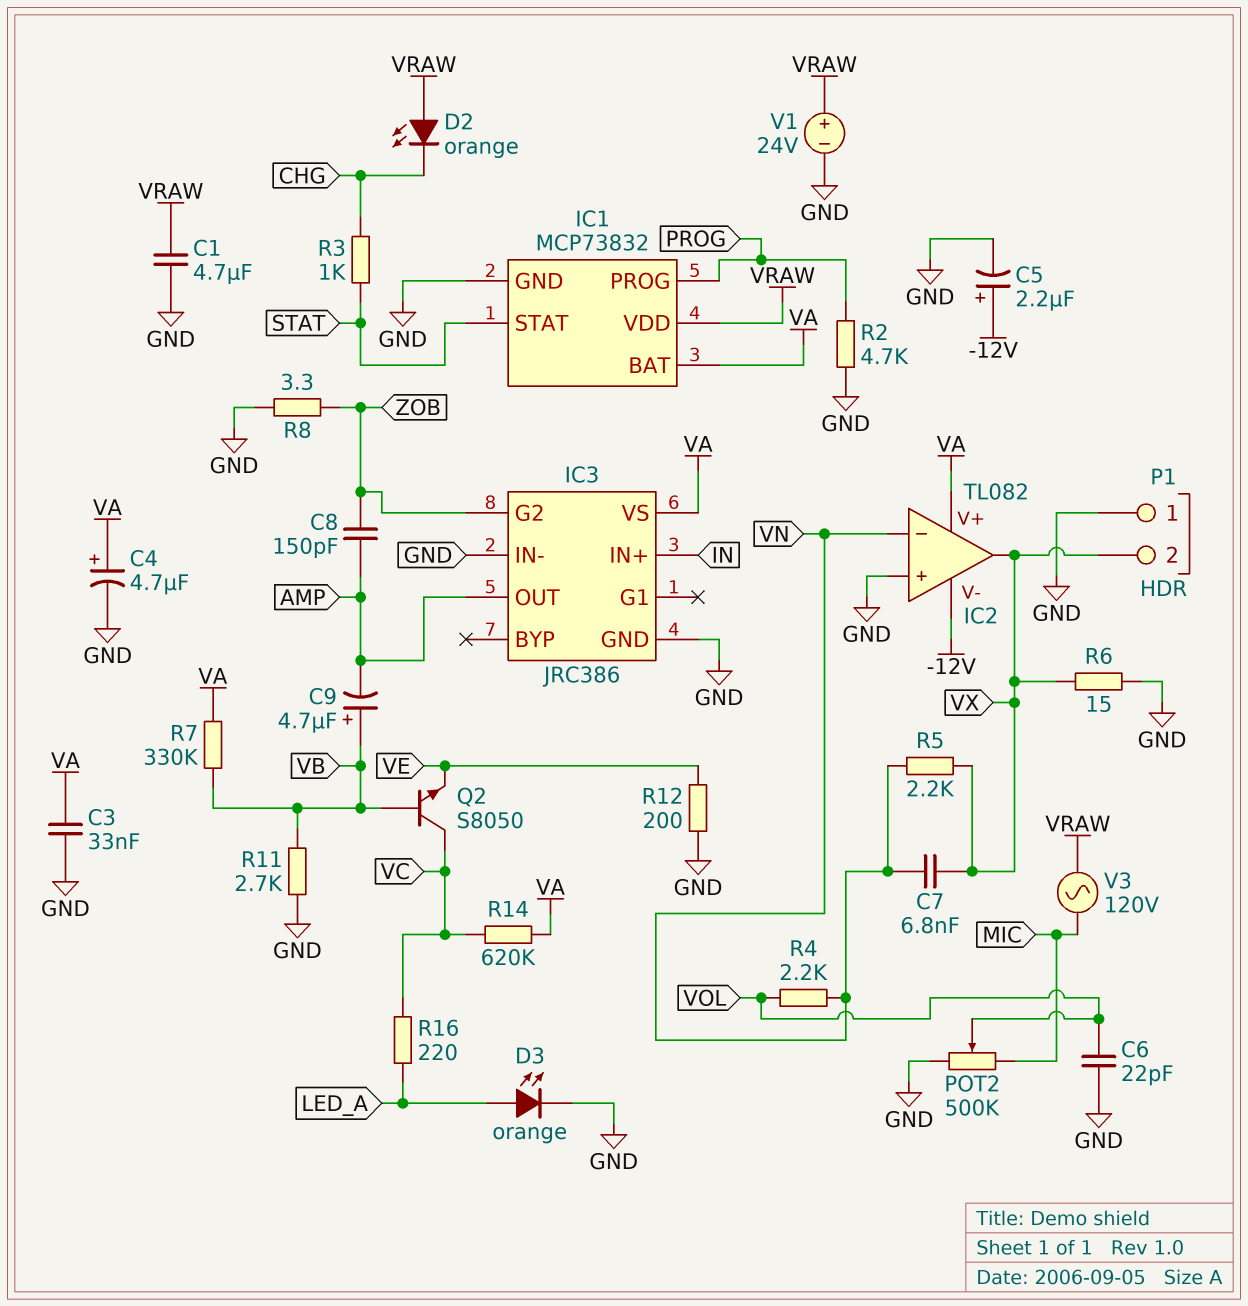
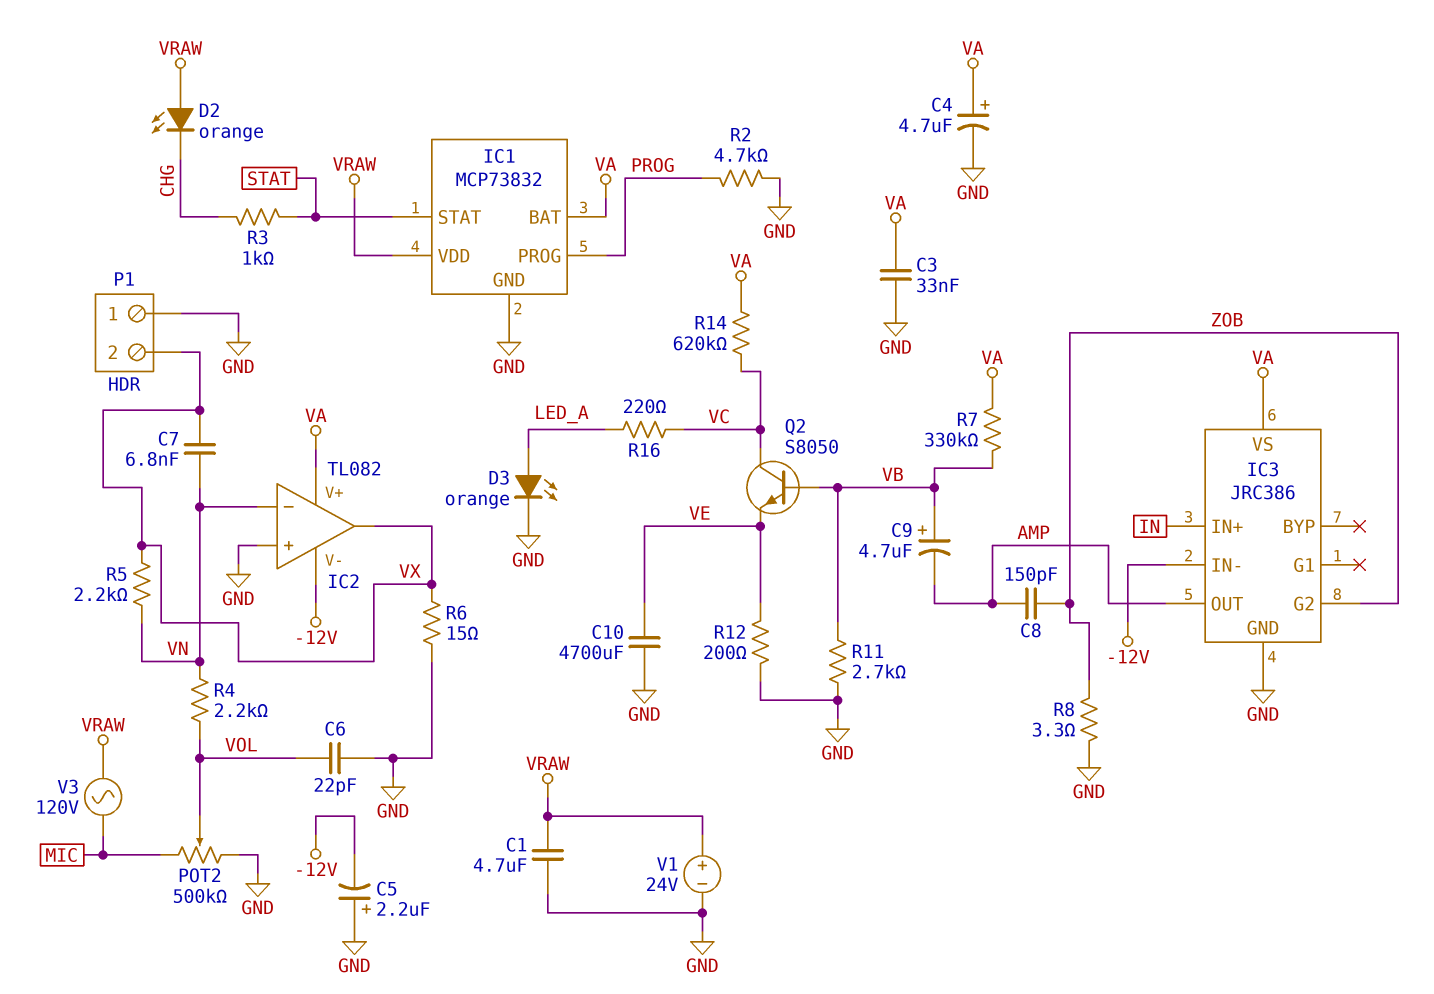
C5: 2.2uF (plus -12V, minus GND) -> 2.2uF (plus GND, minus -12V)
C10: none -> 4700uF (GND, VE)
IC3 pin IN-: GND -> -12V

